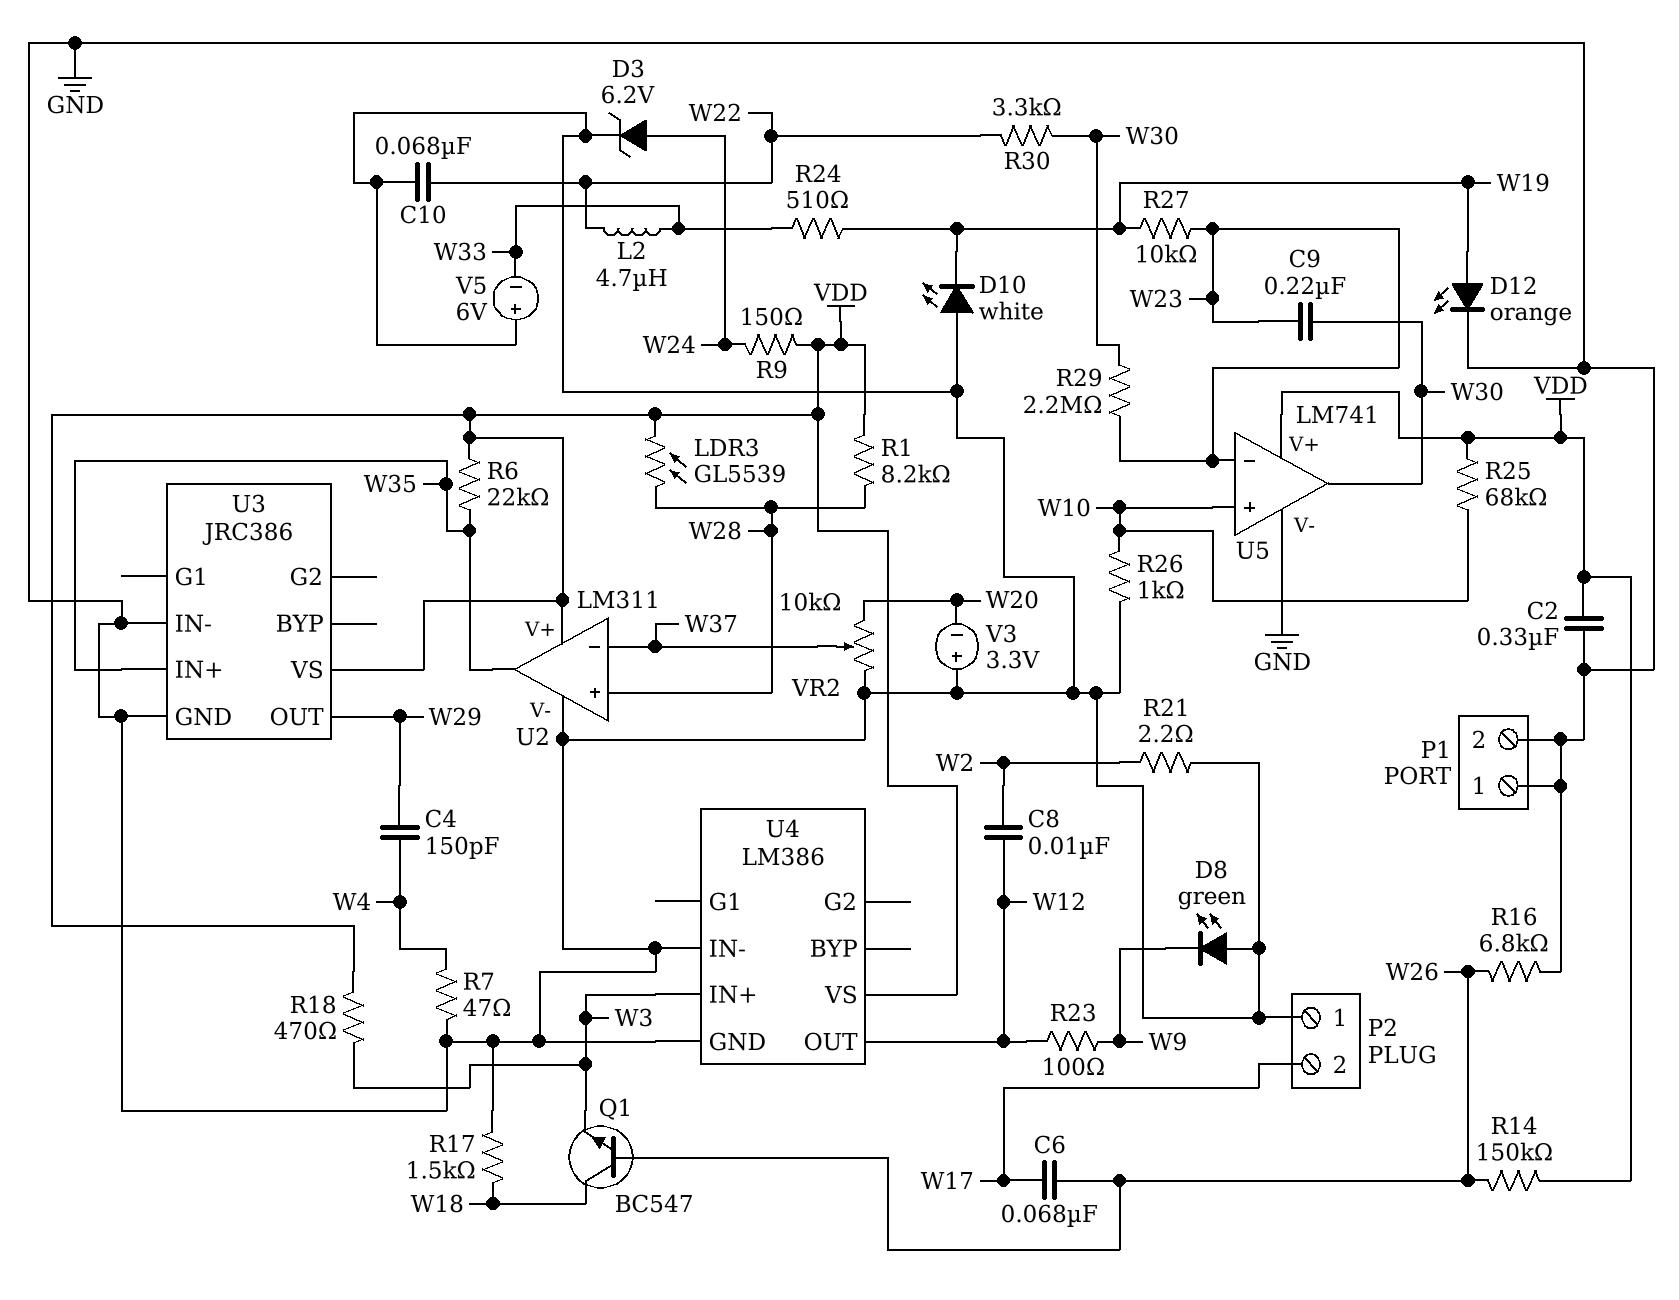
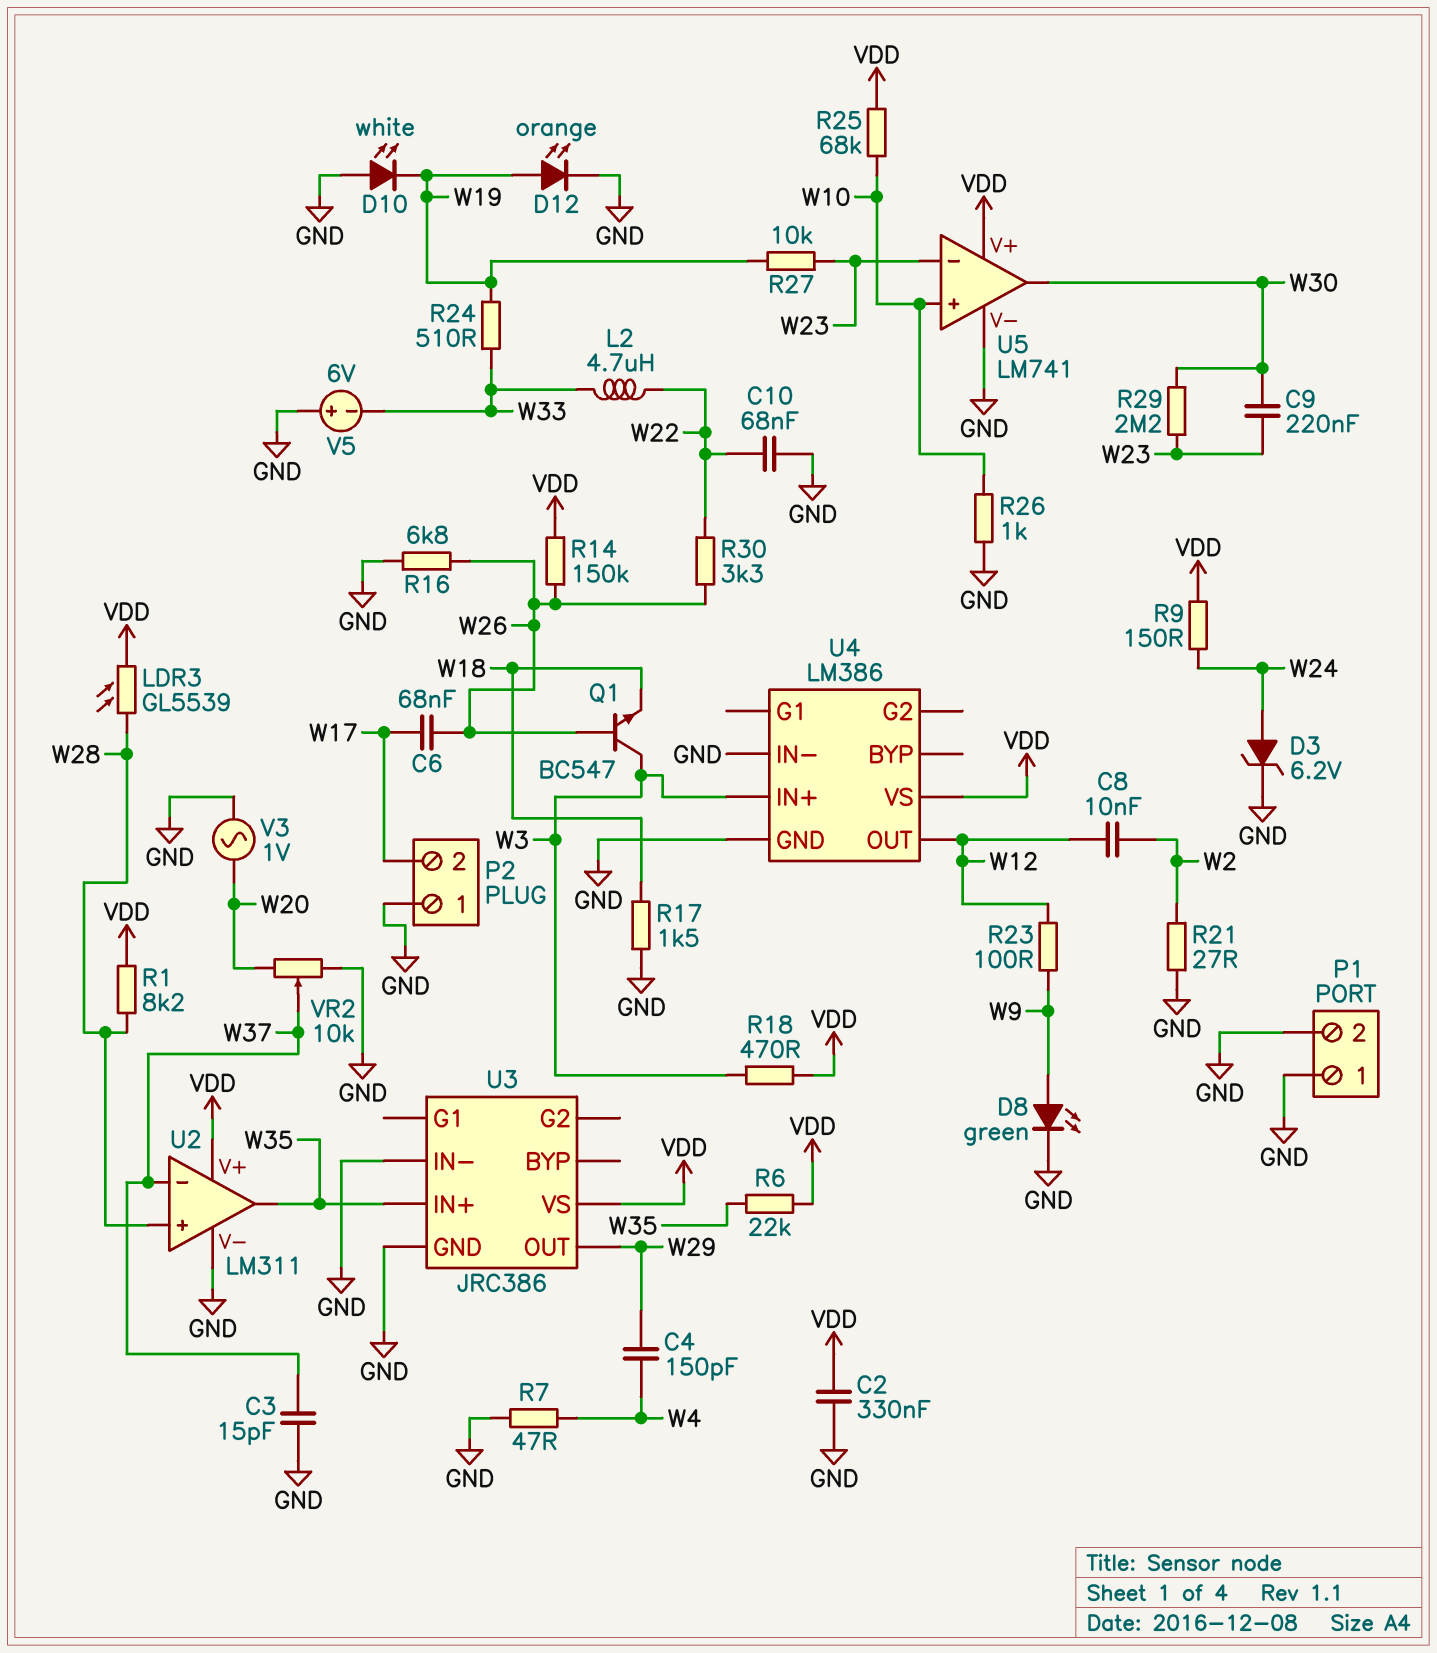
C3: none -> 15pF (GND, W37)
D8: LED green (A GND, K W9) -> LED green (A W9, K GND)
Q1: NPN BC547 (B W26, C W18, E W3) -> NPN BC547 (B W26, C W3, E W18)
R21: 2.2 (GND, W2) -> 27 (GND, W2)
R30: 3.3k (W22, W30) -> 3.3k (W22, W26)
V3: 3.3V (plus GND, minus W20) -> AC 1V (GND, W20)

